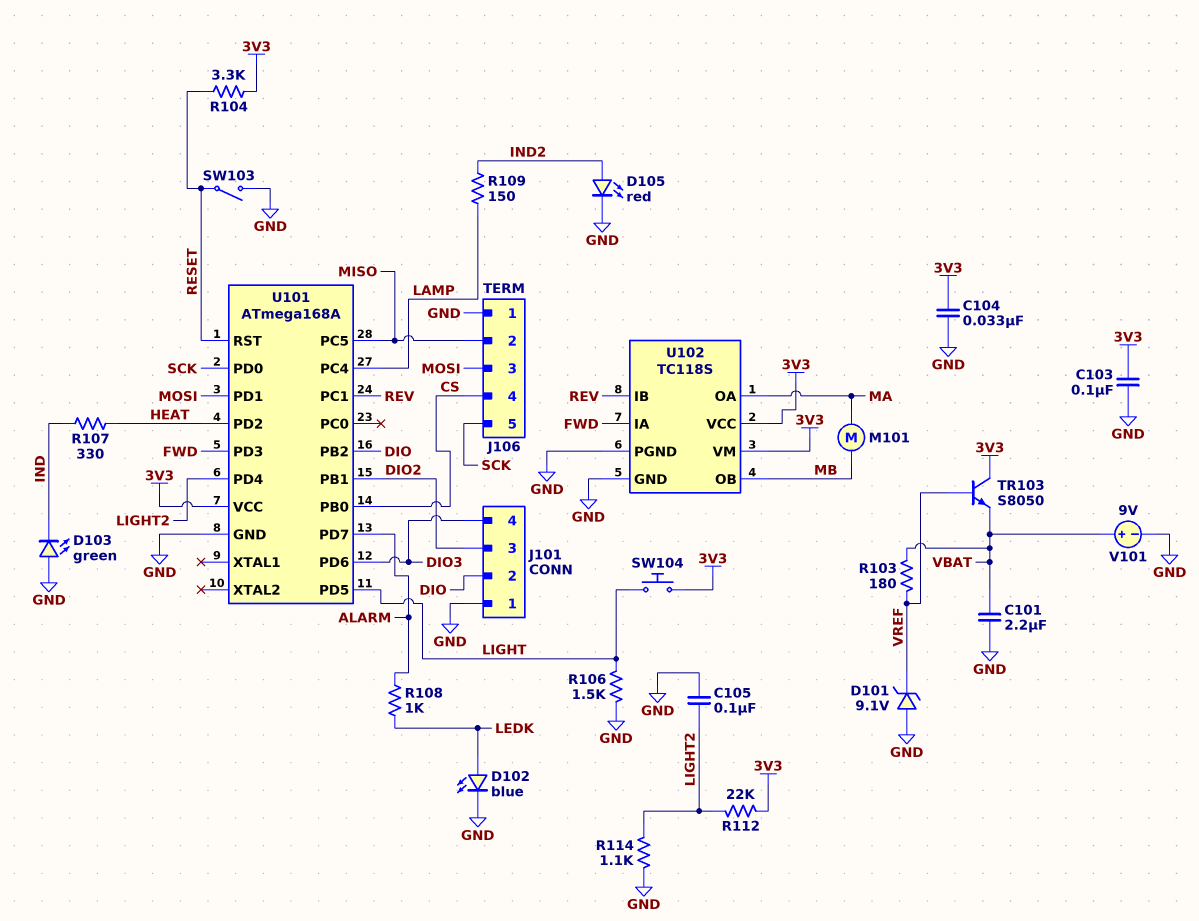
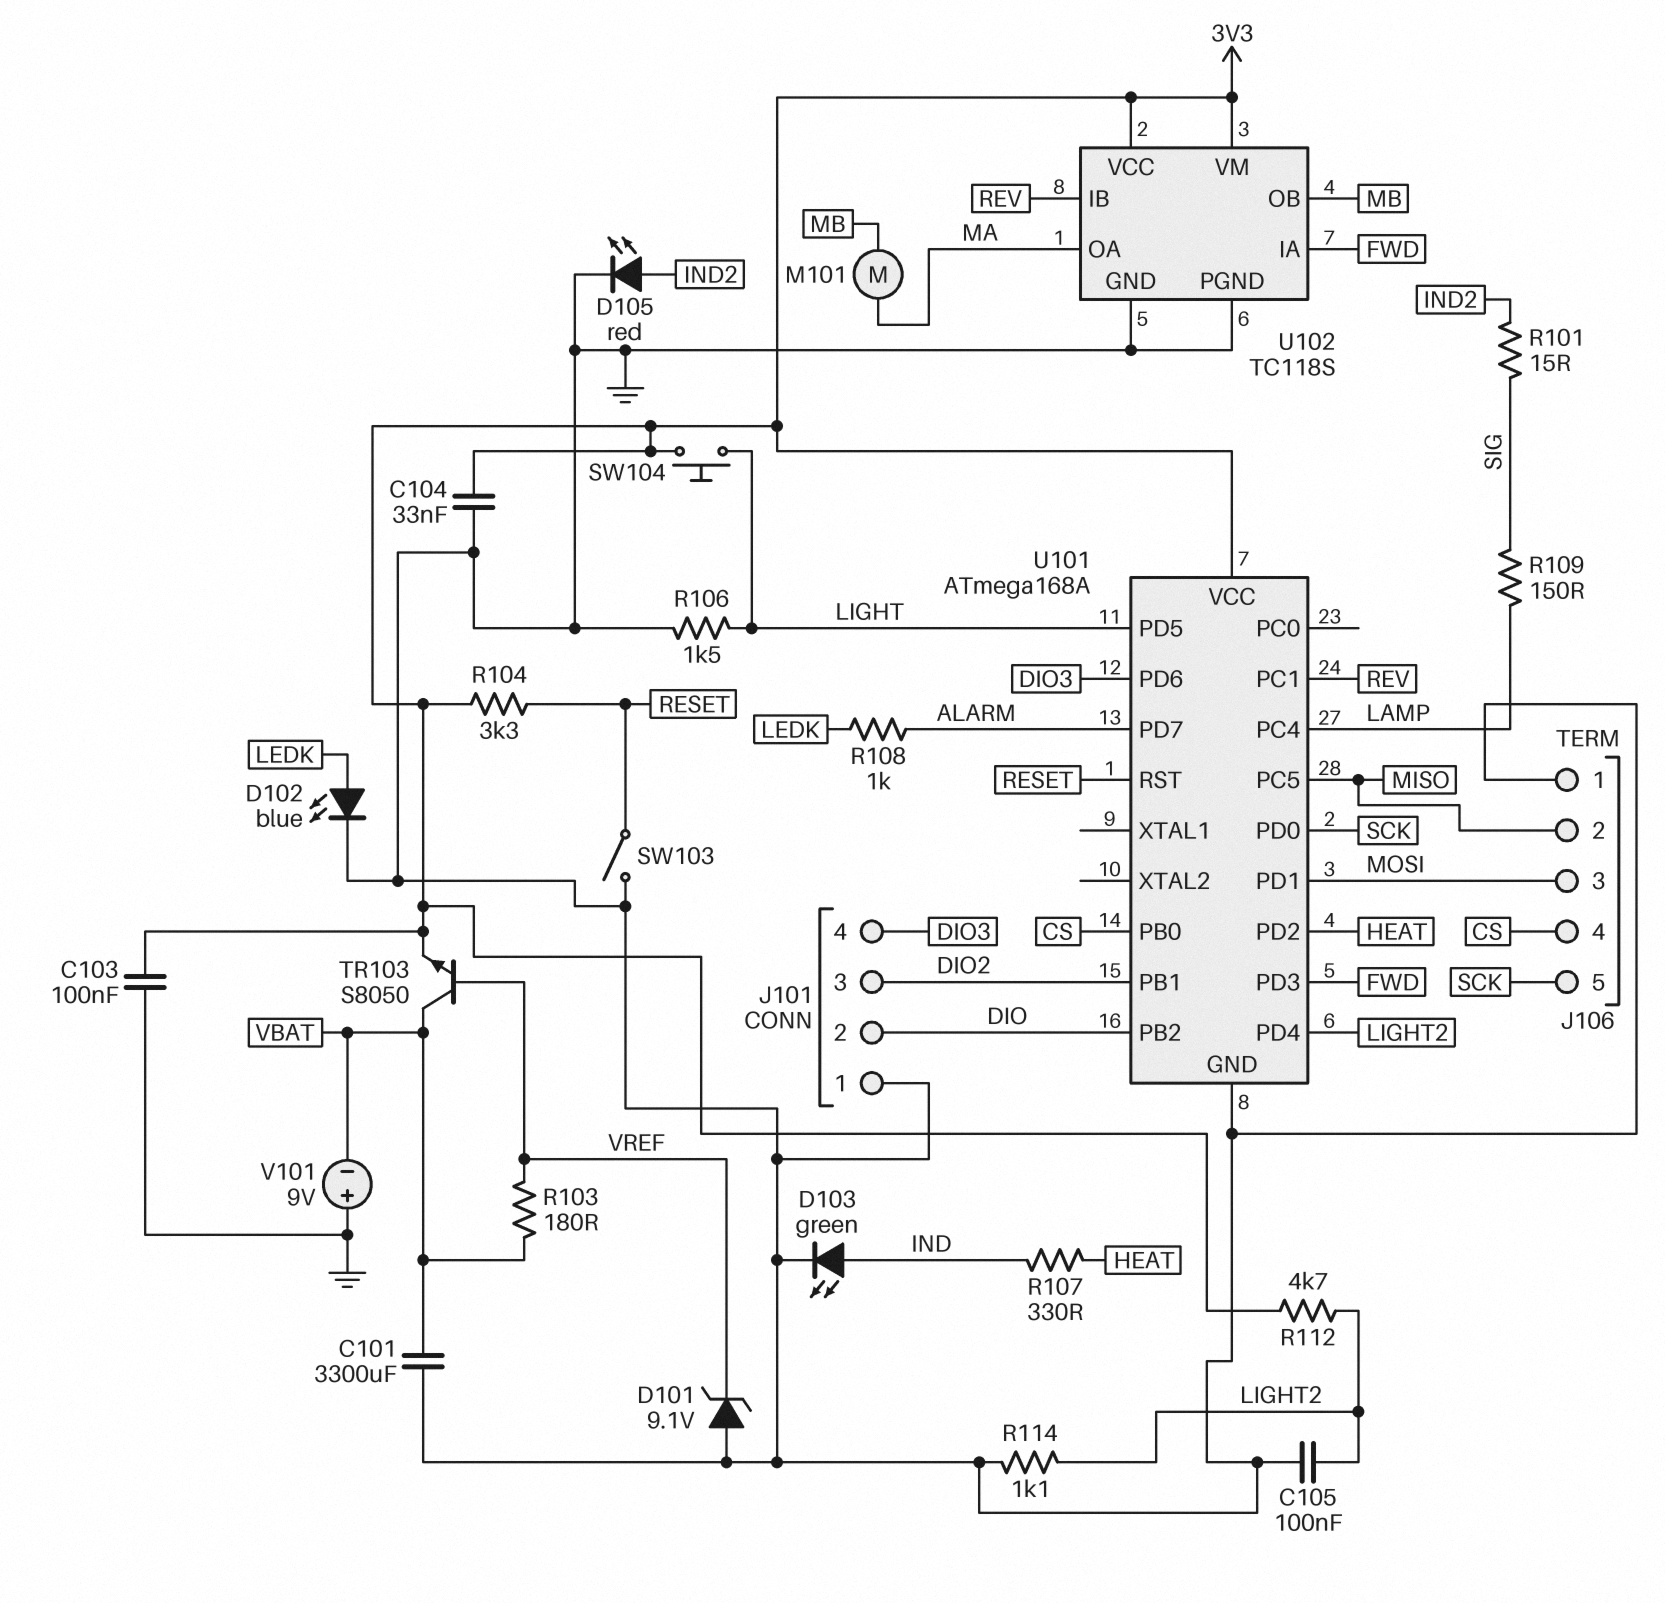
C101: 2.2uF (GND, VBAT) -> 3300uF (GND, VBAT)
D103: LED green (A GND, K IND) -> LED green (A IND, K GND)
R101: none -> 15 (IND2, SIG)
R109: 150 (IND2, LAMP) -> 150 (LAMP, SIG)
R112: 22k (3V3, LIGHT2) -> 4.7k (3V3, LIGHT2)
TR103: NPN S8050 (B VREF, C 3V3, E VBAT) -> NPN S8050 (B VREF, C VBAT, E 3V3)
V101: 9V (plus VBAT, minus GND) -> 9V (plus GND, minus VBAT)

